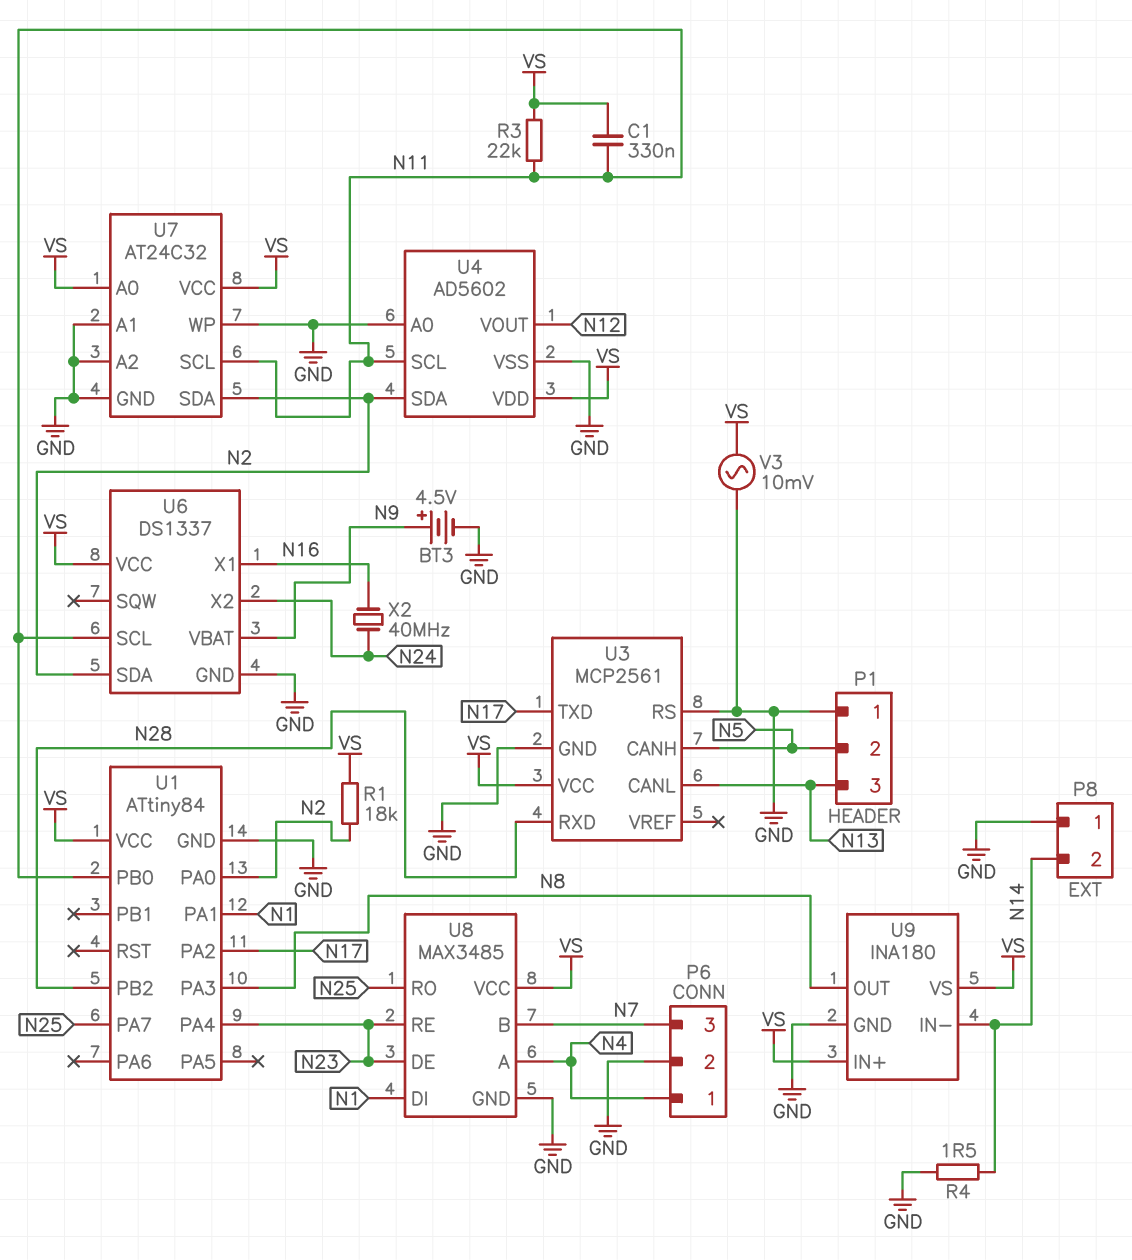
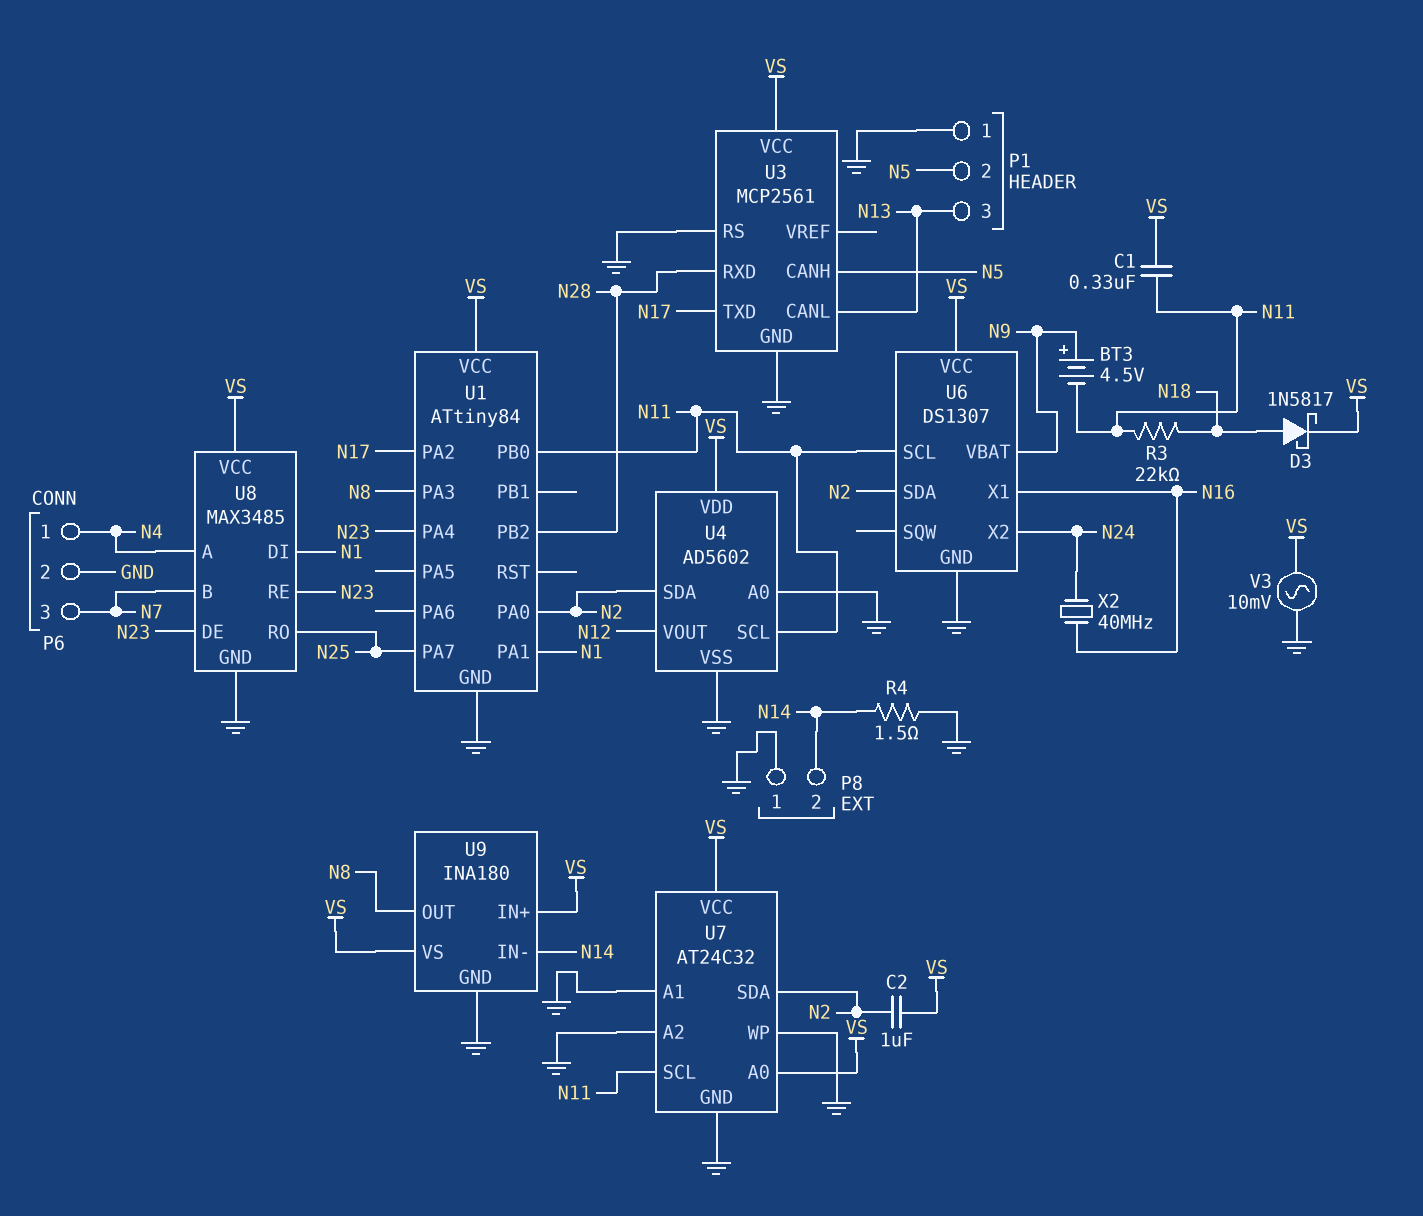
BT3: 4.5V (plus N9, minus GND) -> 4.5V (plus N9, minus N11)
C2: none -> 1uF (N2, VS)
D3: none -> schottky 1N5817 (A N18, K VS)
R1: 18k (N2, VS) -> none
R3: 22k (N11, VS) -> 22k (N11, N18)
U6: DS1337 -> DS1307

